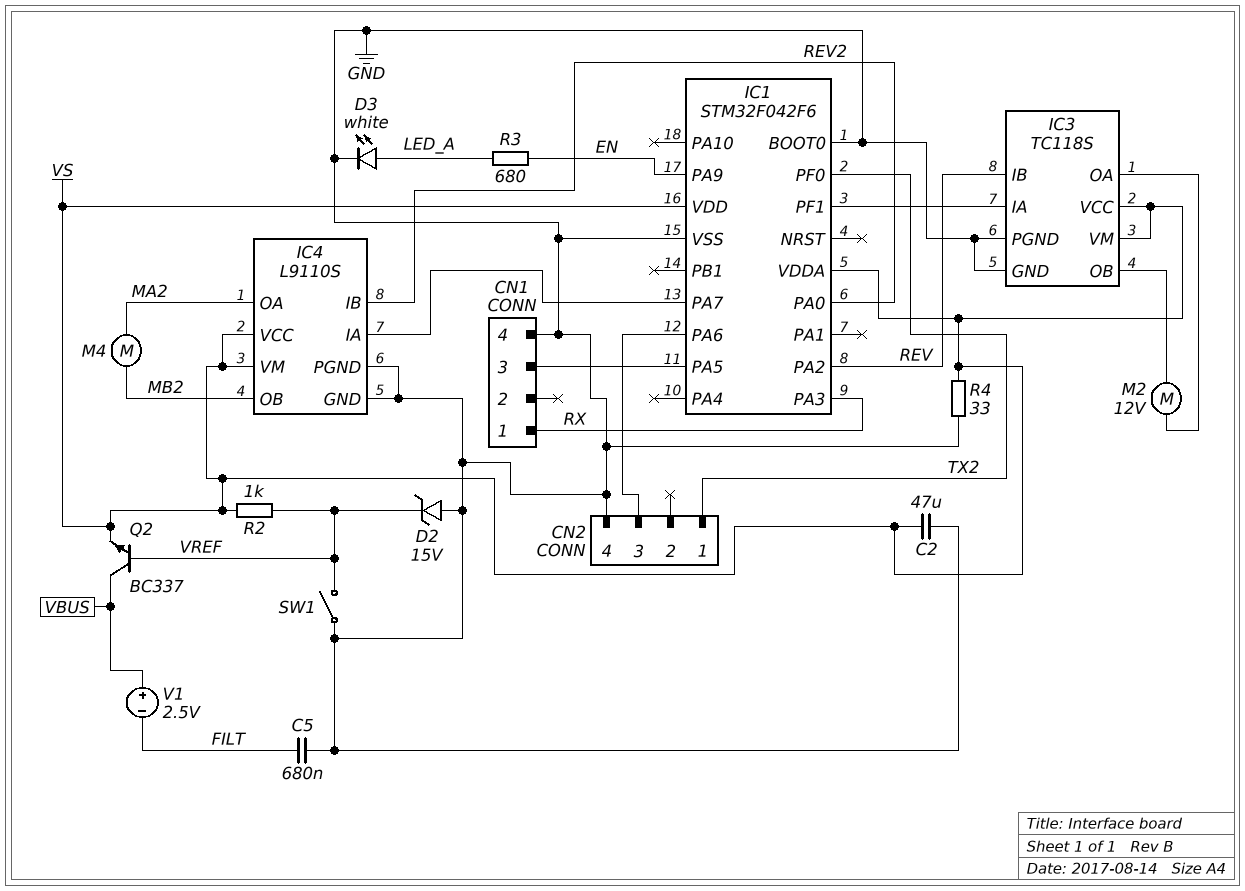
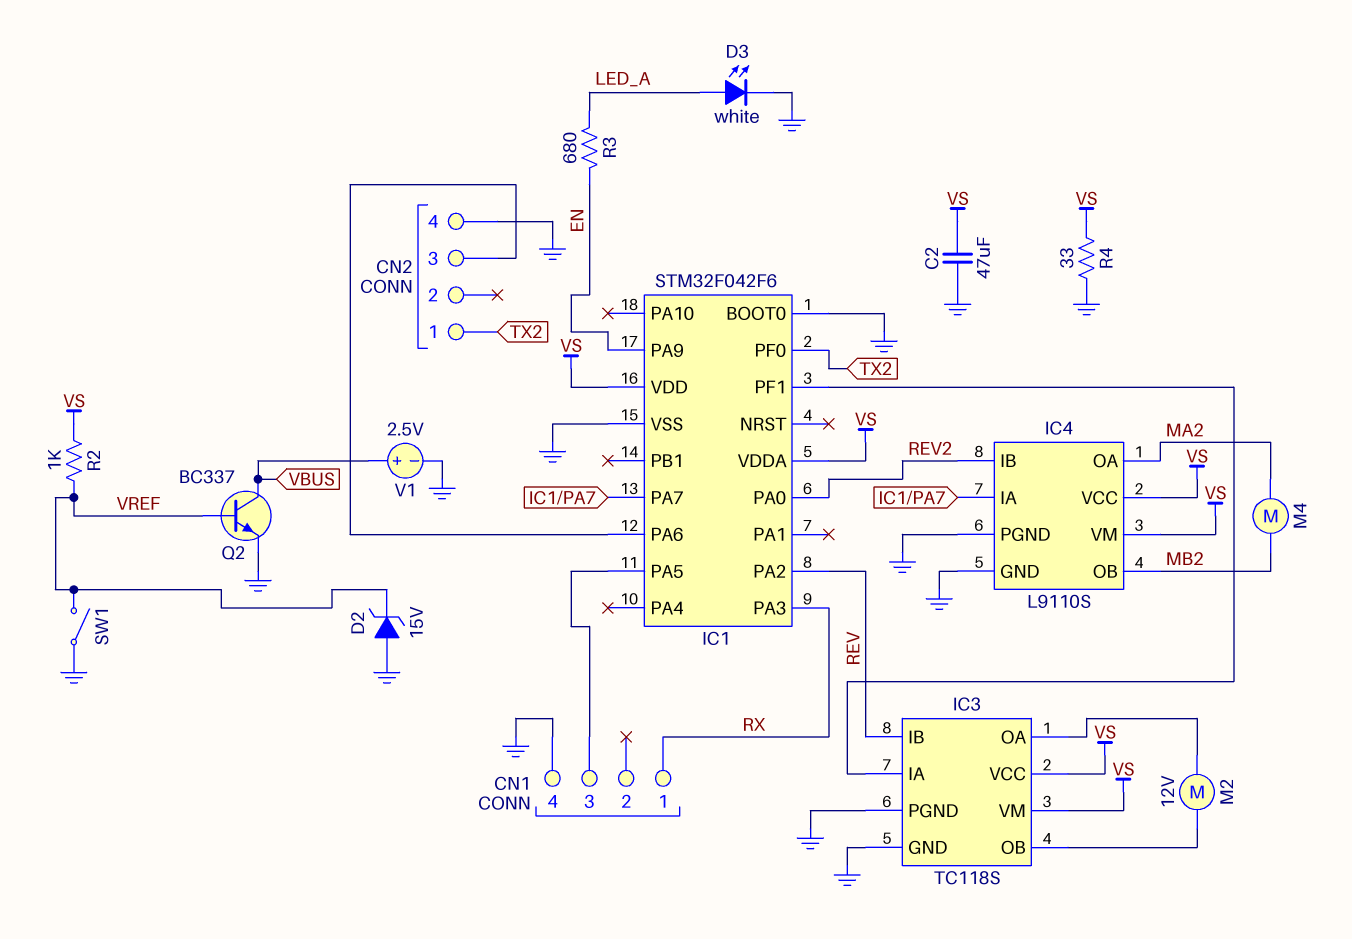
C5: 680nF (FILT, GND) -> none
Q2: NPN BC337 (B VREF, C VBUS, E VS) -> NPN BC337 (B VREF, C VBUS, E GND)
V1: 2.5V (plus VBUS, minus FILT) -> 2.5V (plus VBUS, minus GND)

